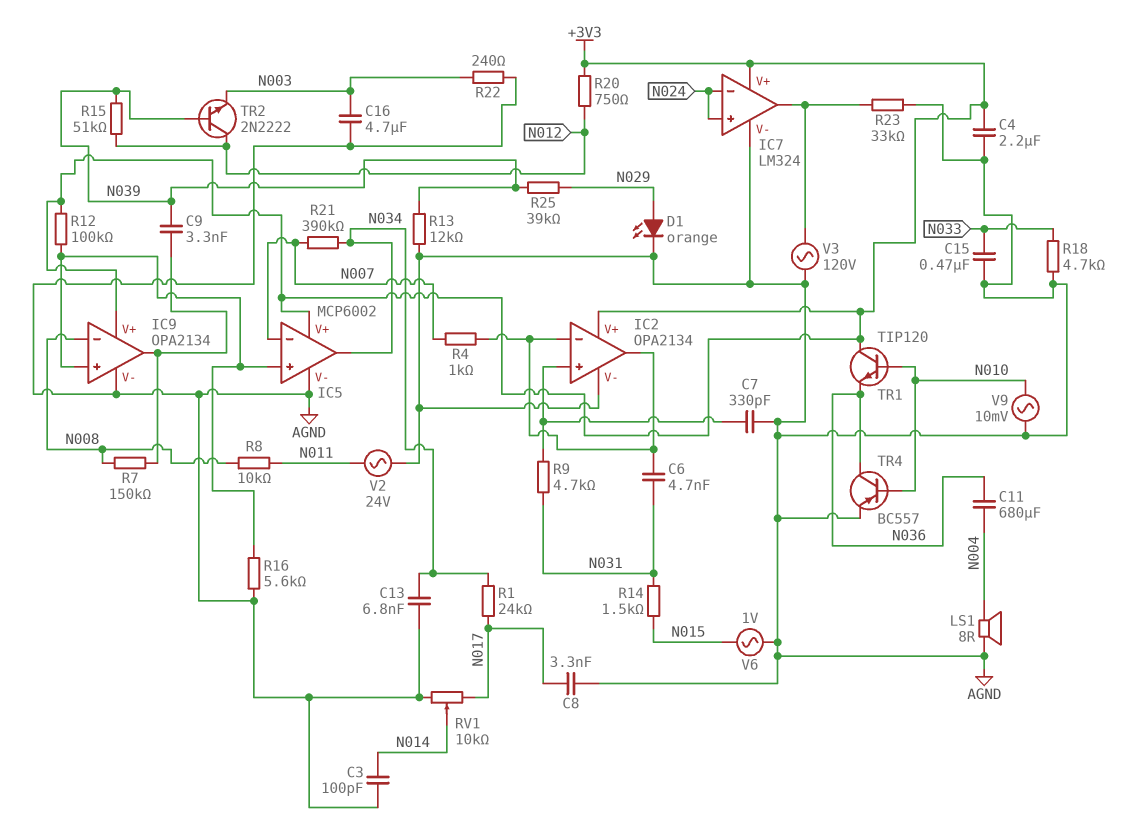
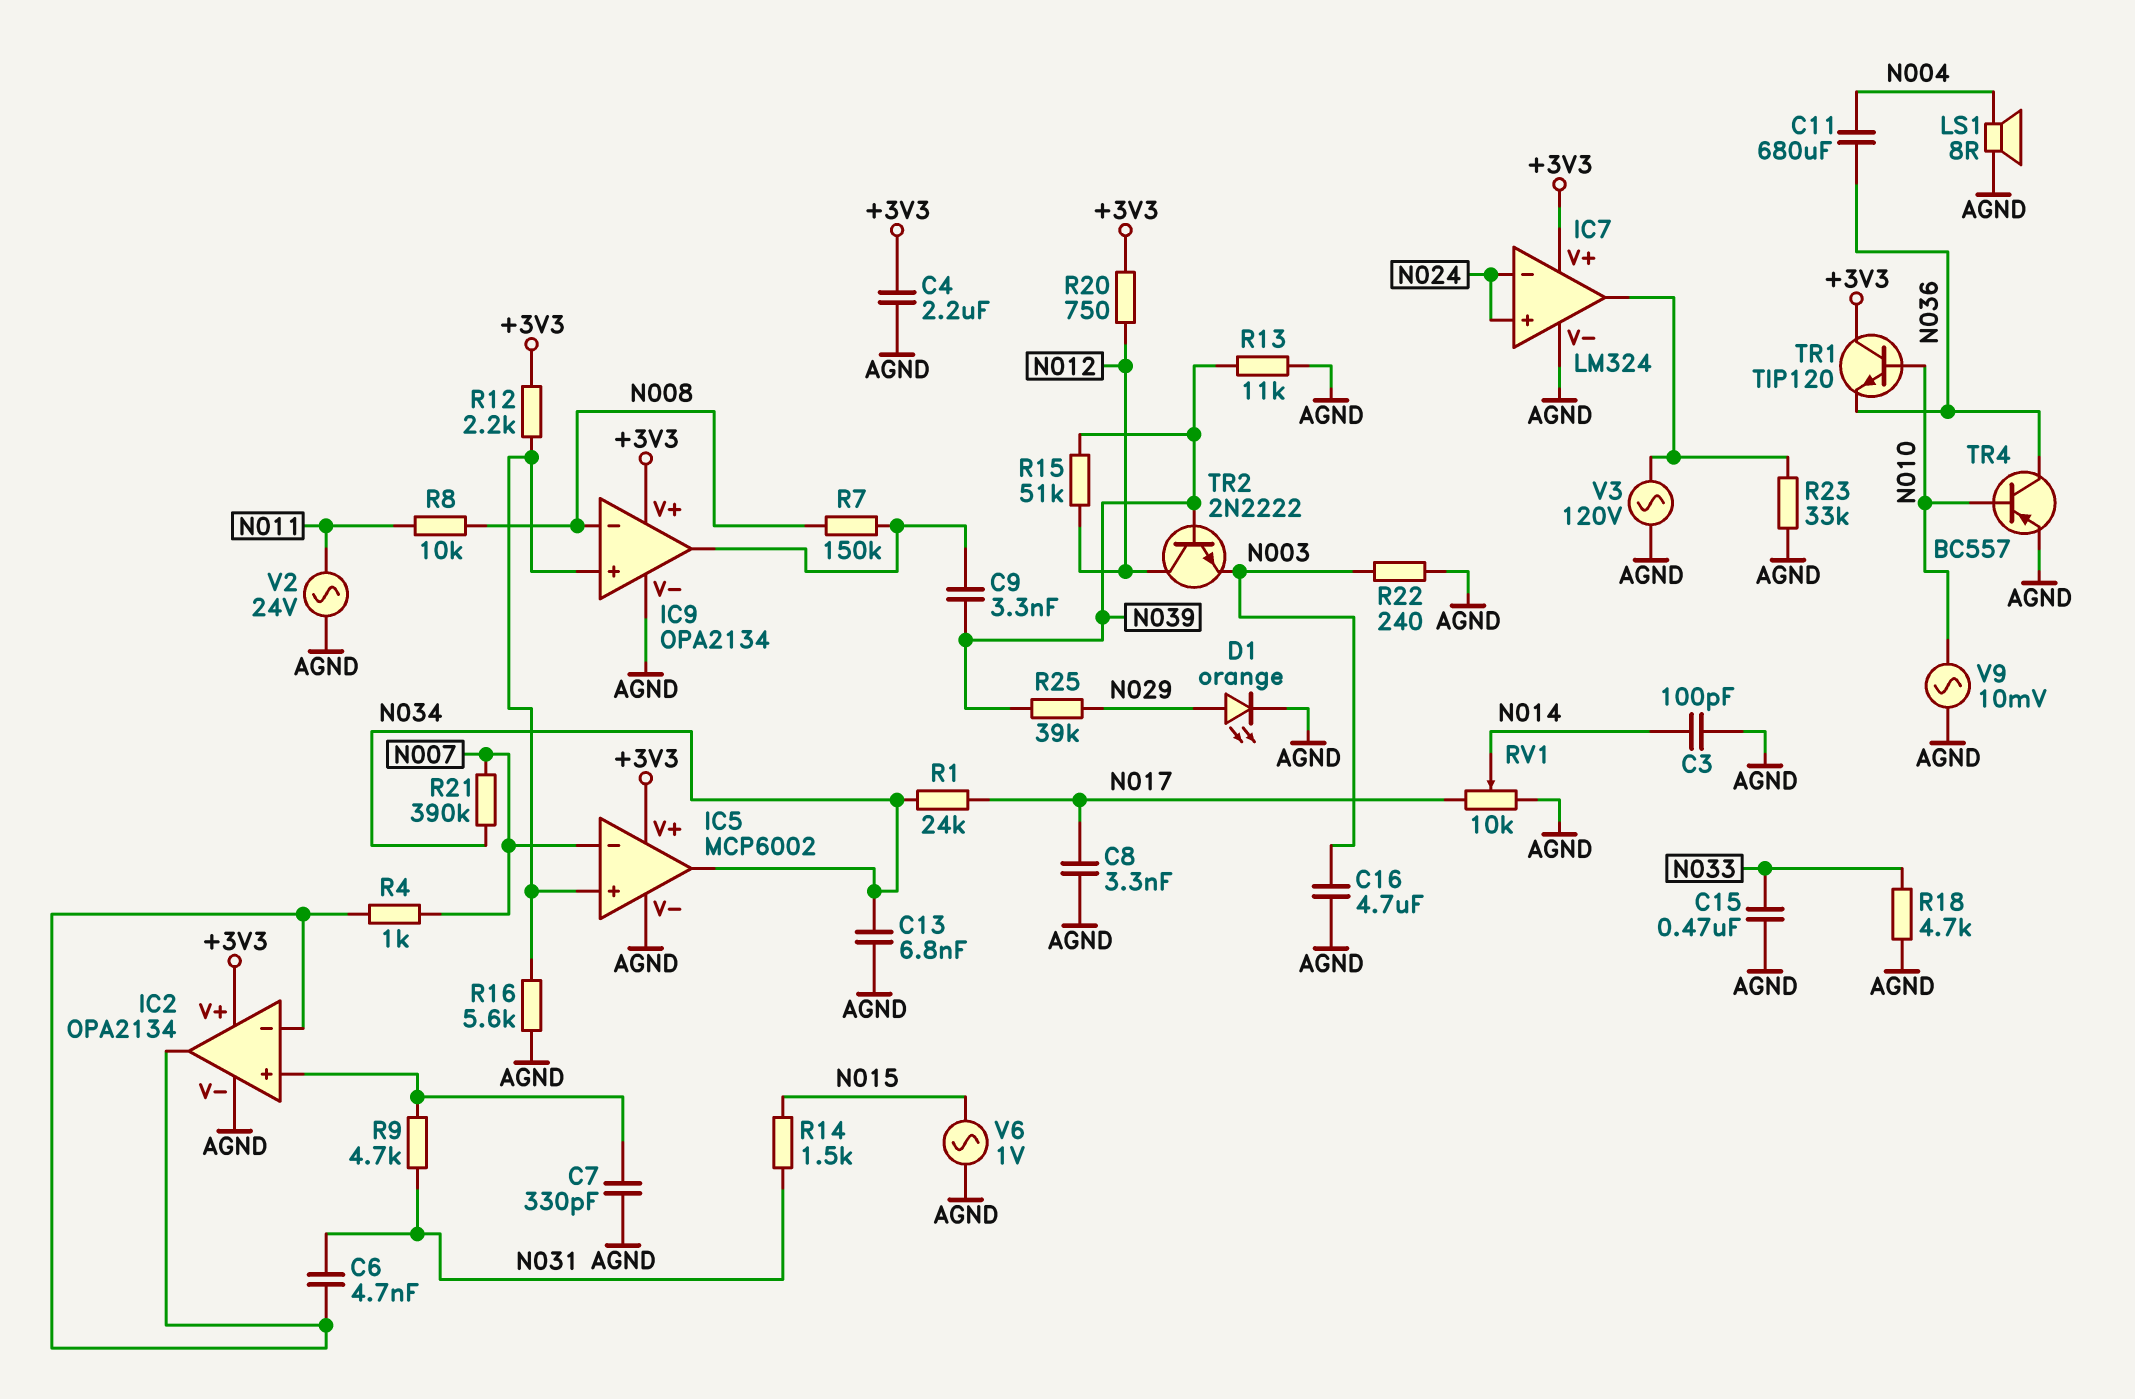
R12: 100k (+3V3, IC5/in+) -> 2.2k (+3V3, IC5/in+)
R13: 12k (AGND, N039) -> 11k (AGND, N039)

